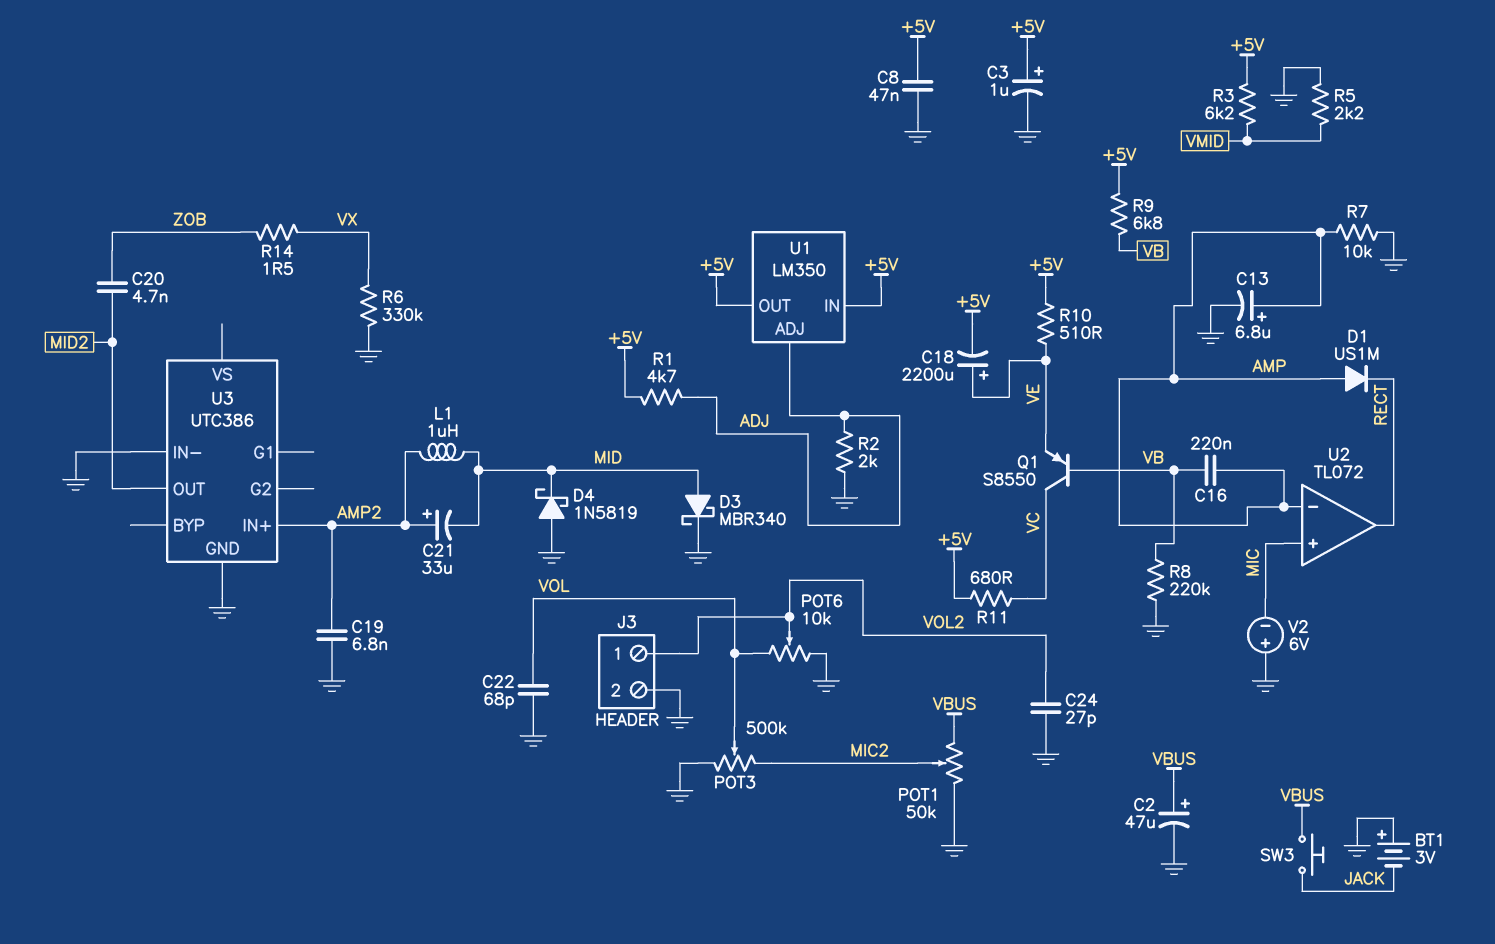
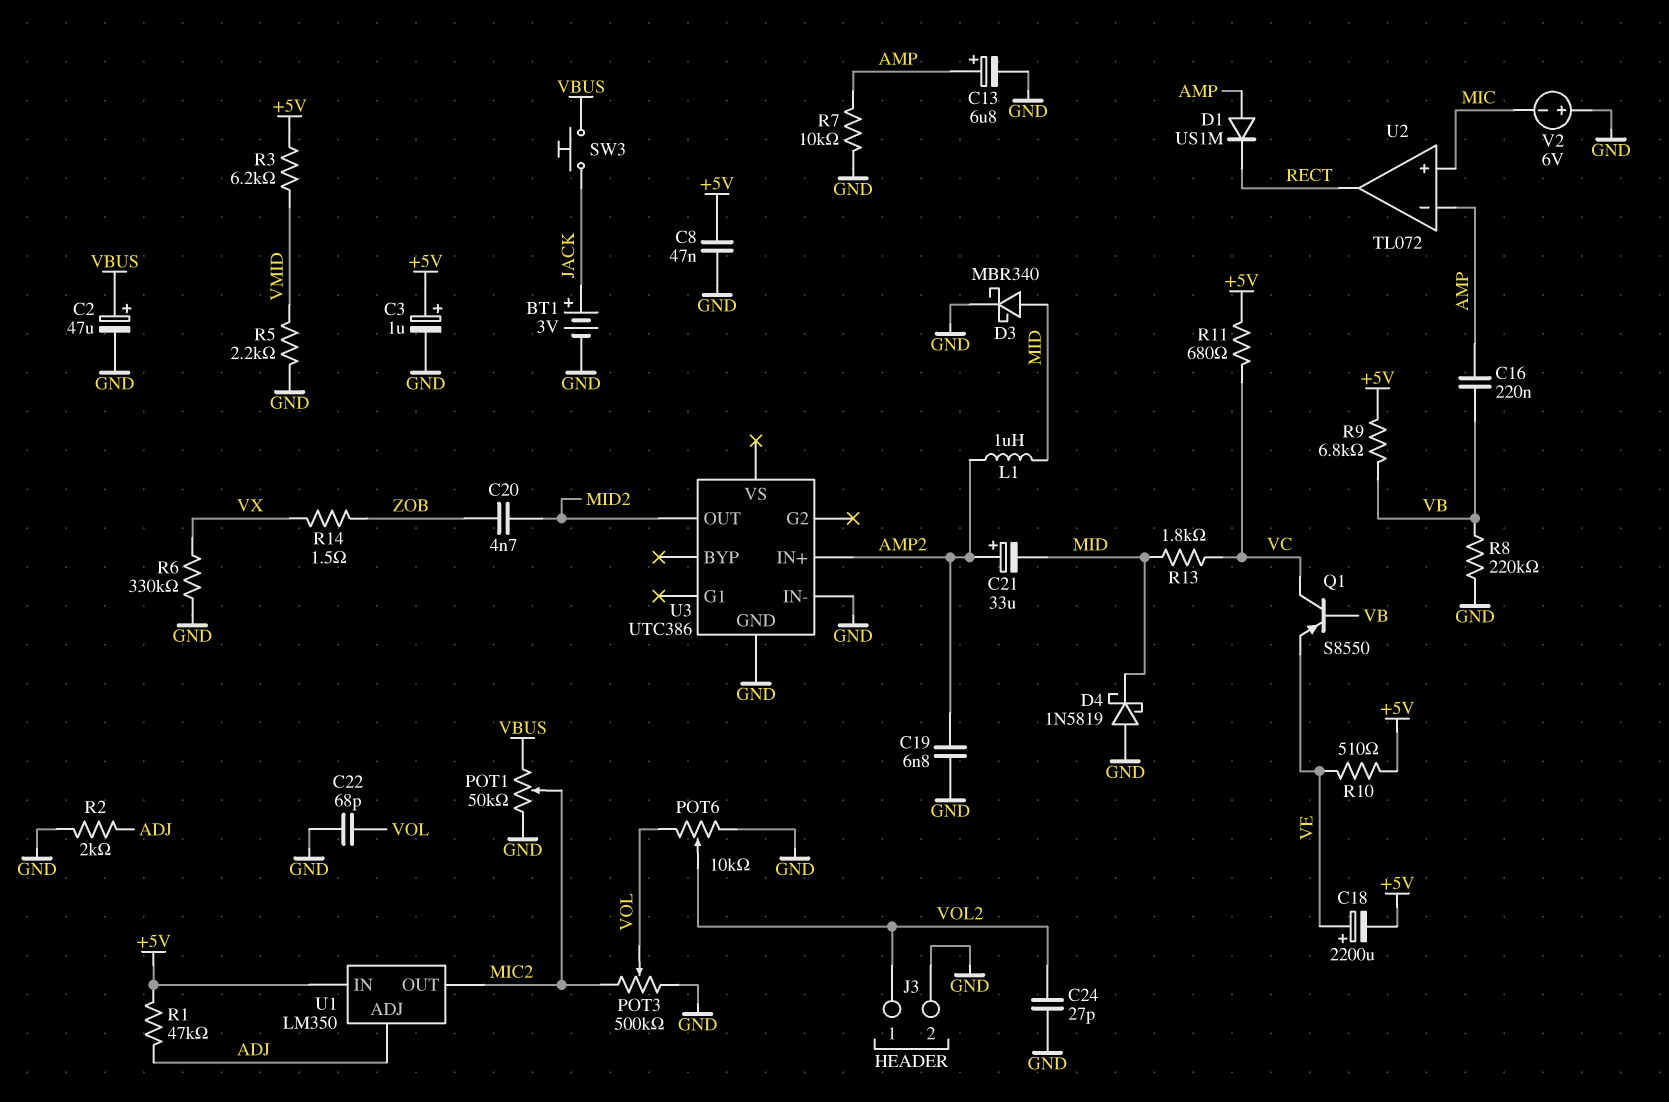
BT1: 3V (plus GND, minus JACK) -> 3V (plus JACK, minus GND)
R1: 4.7k (+5V, ADJ) -> 47k (+5V, ADJ)
R13: none -> 1.8k (MID, VC)
U1 pin OUT: +5V -> MIC2

